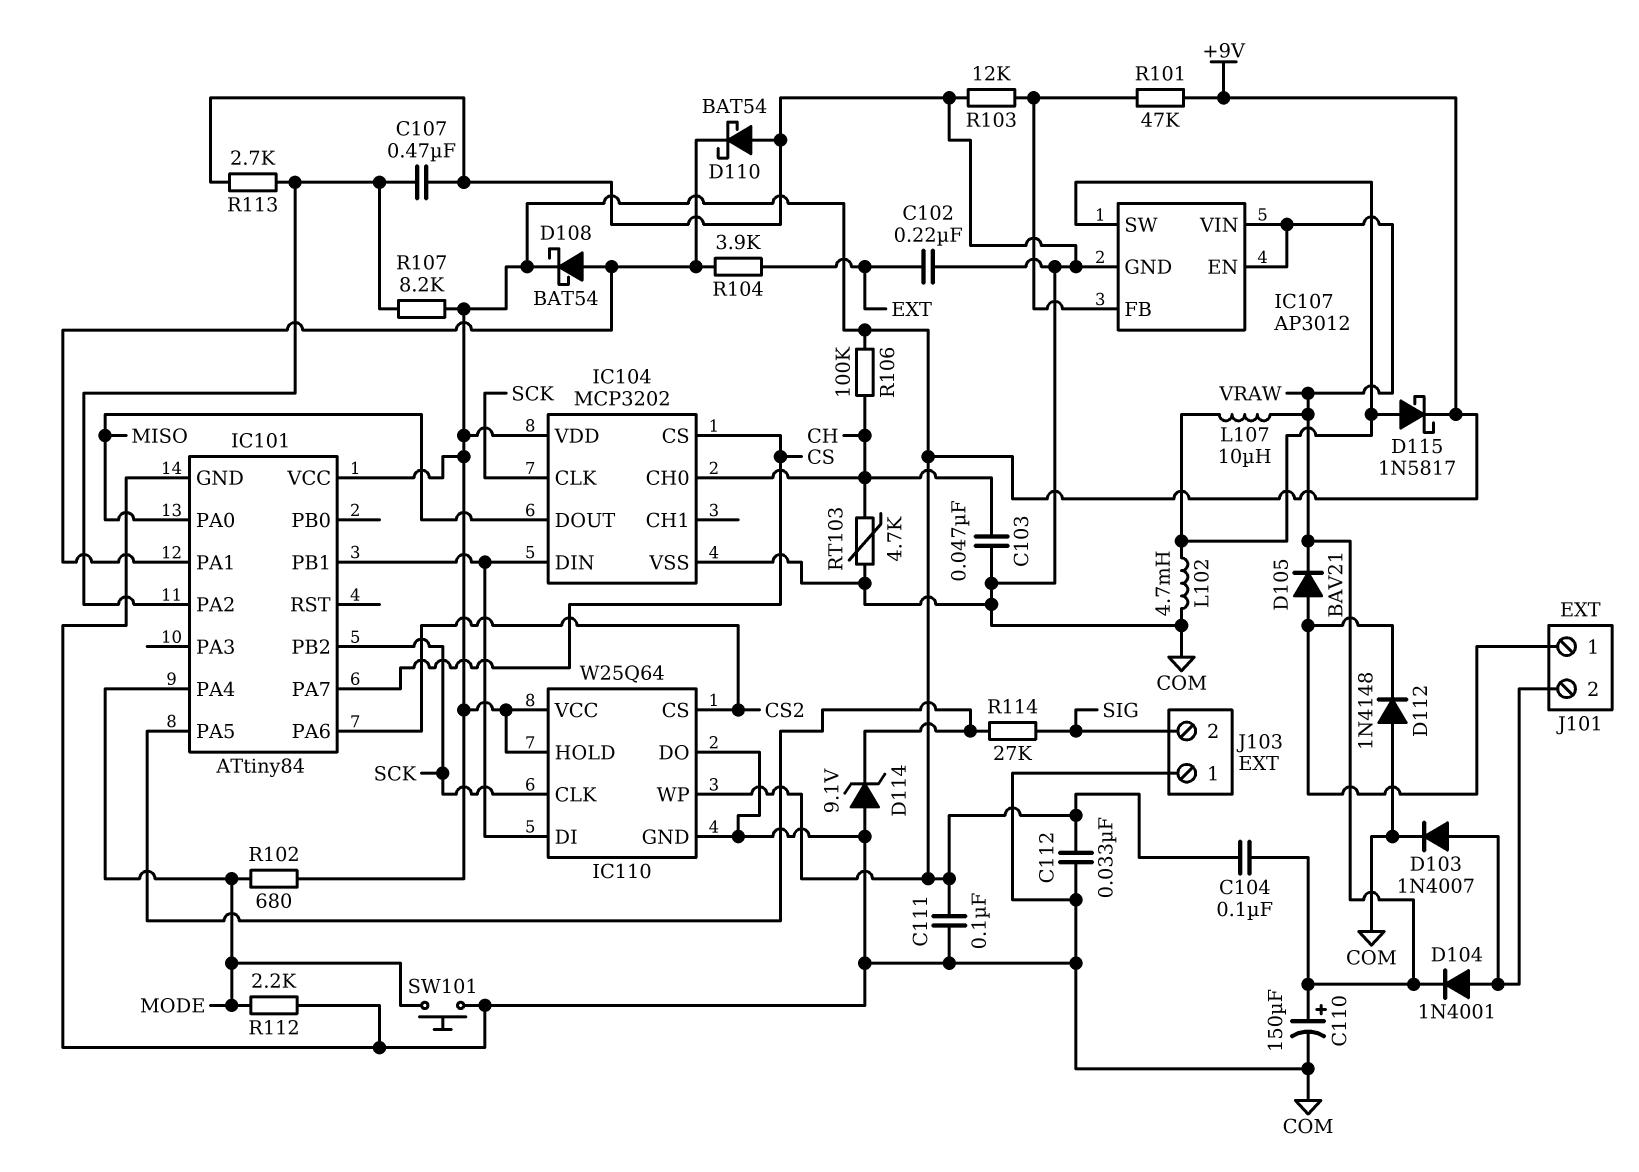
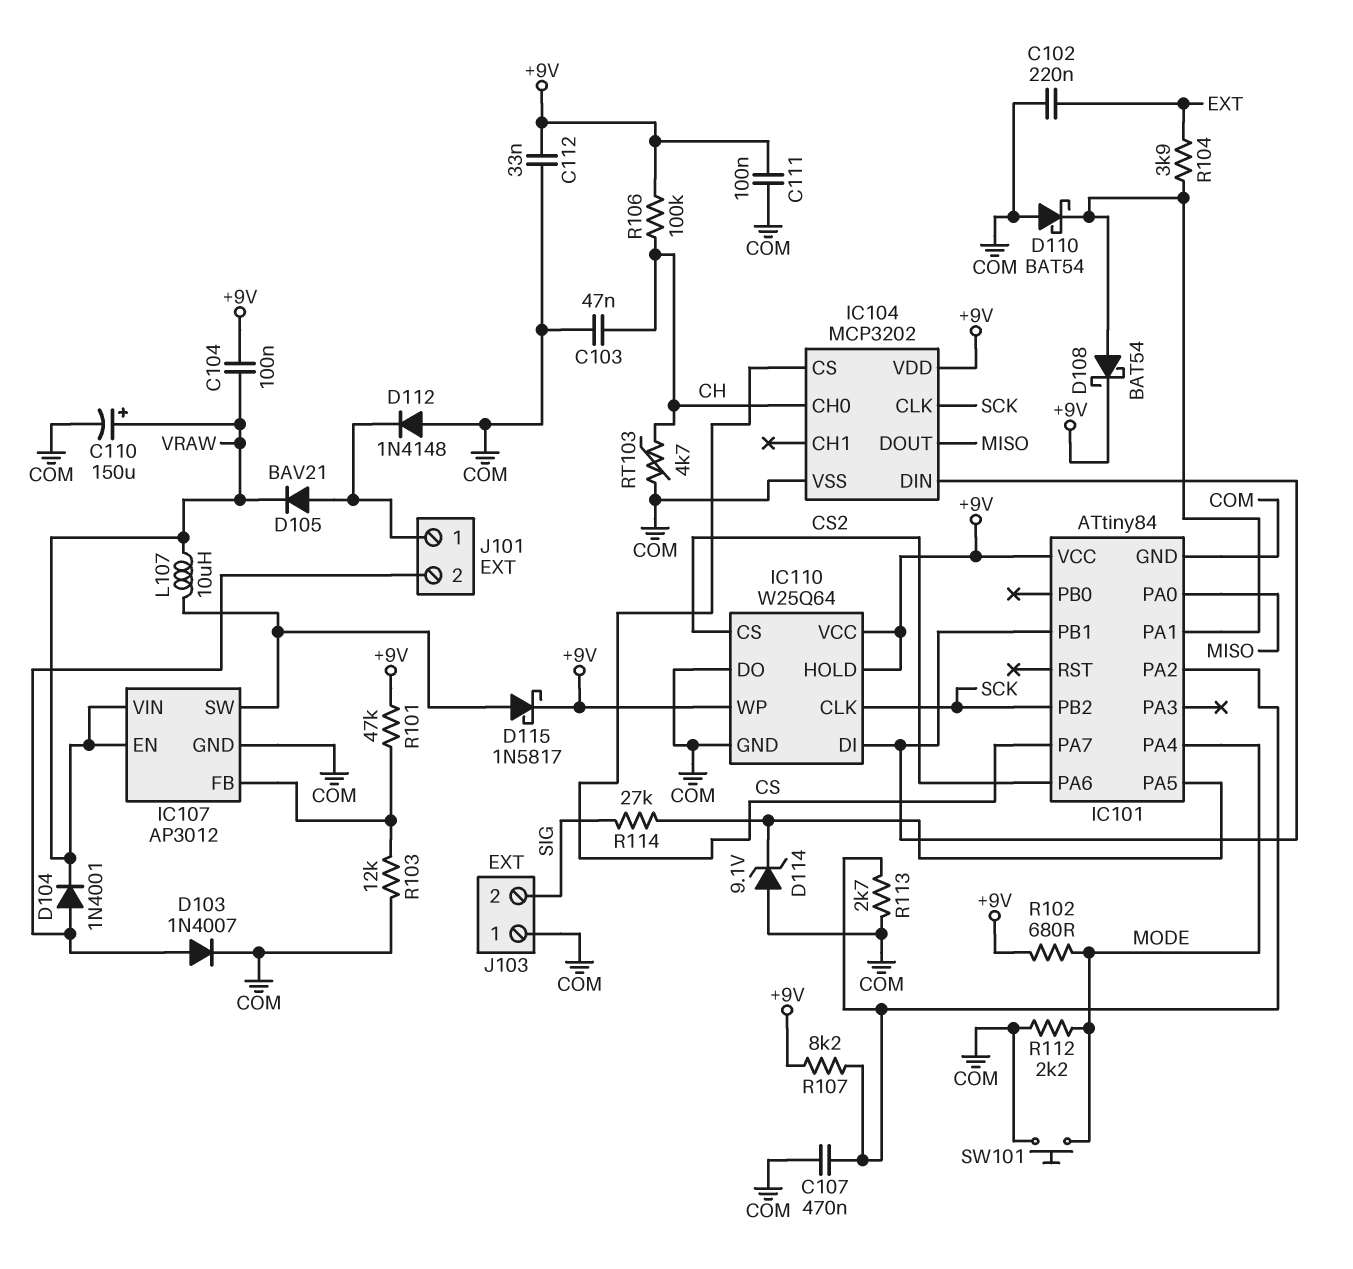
L102: 4.7mH (COM, IC107/SW) -> none

